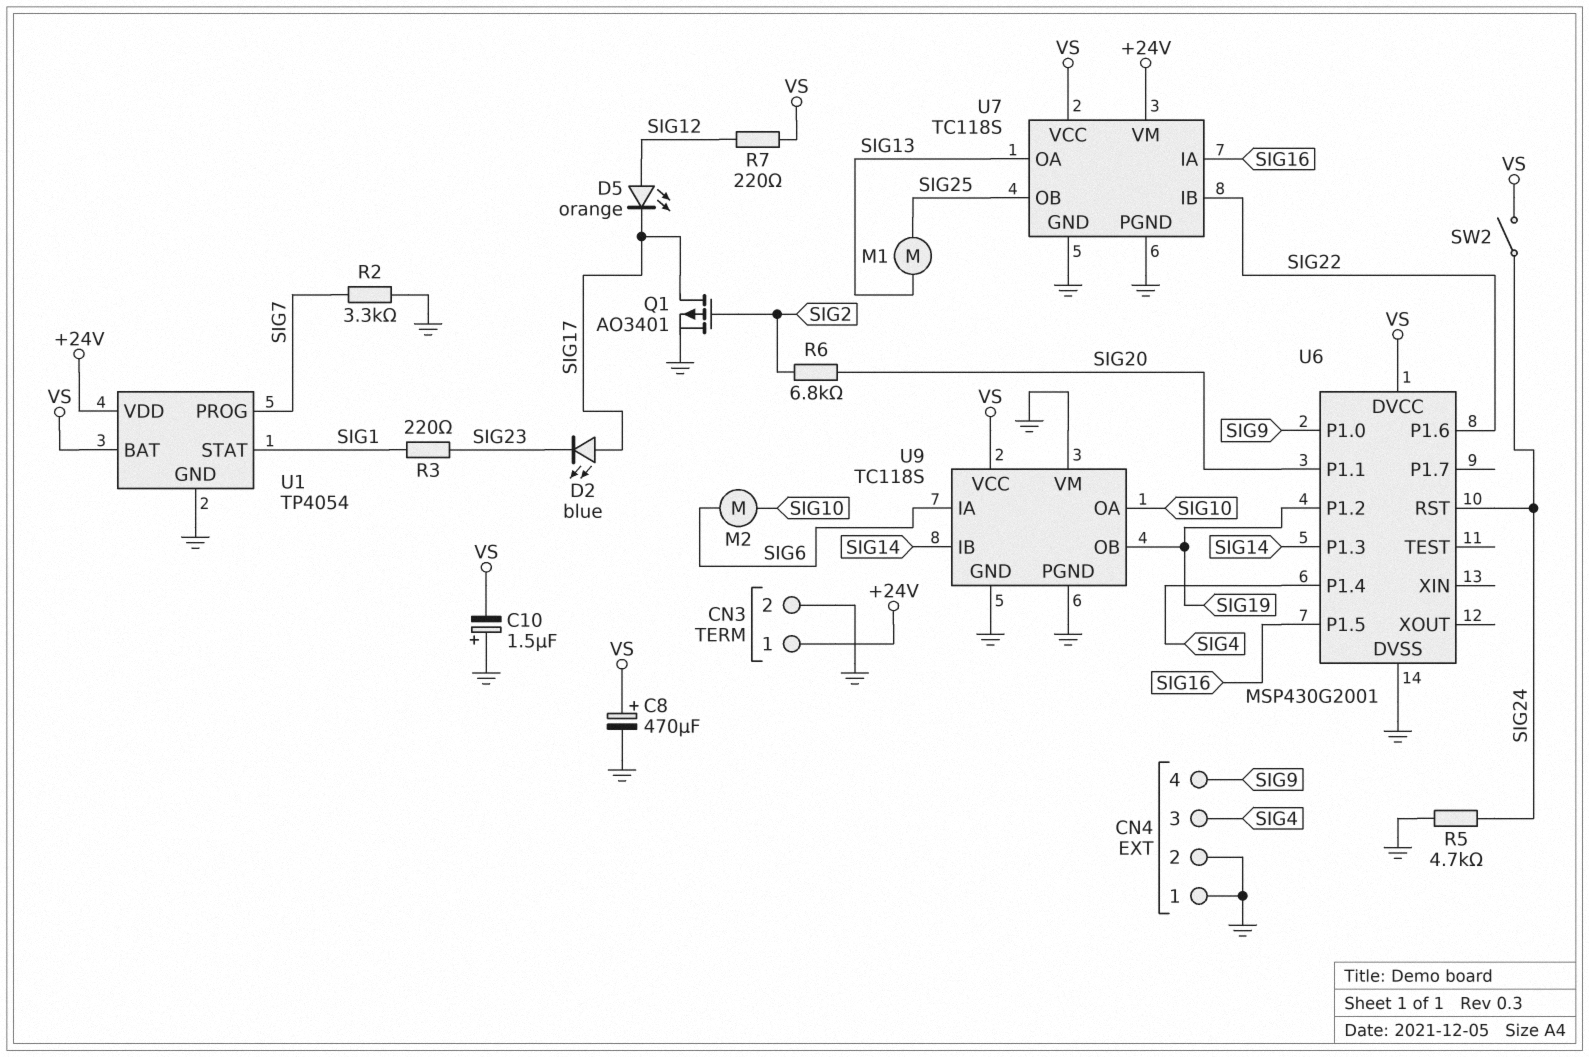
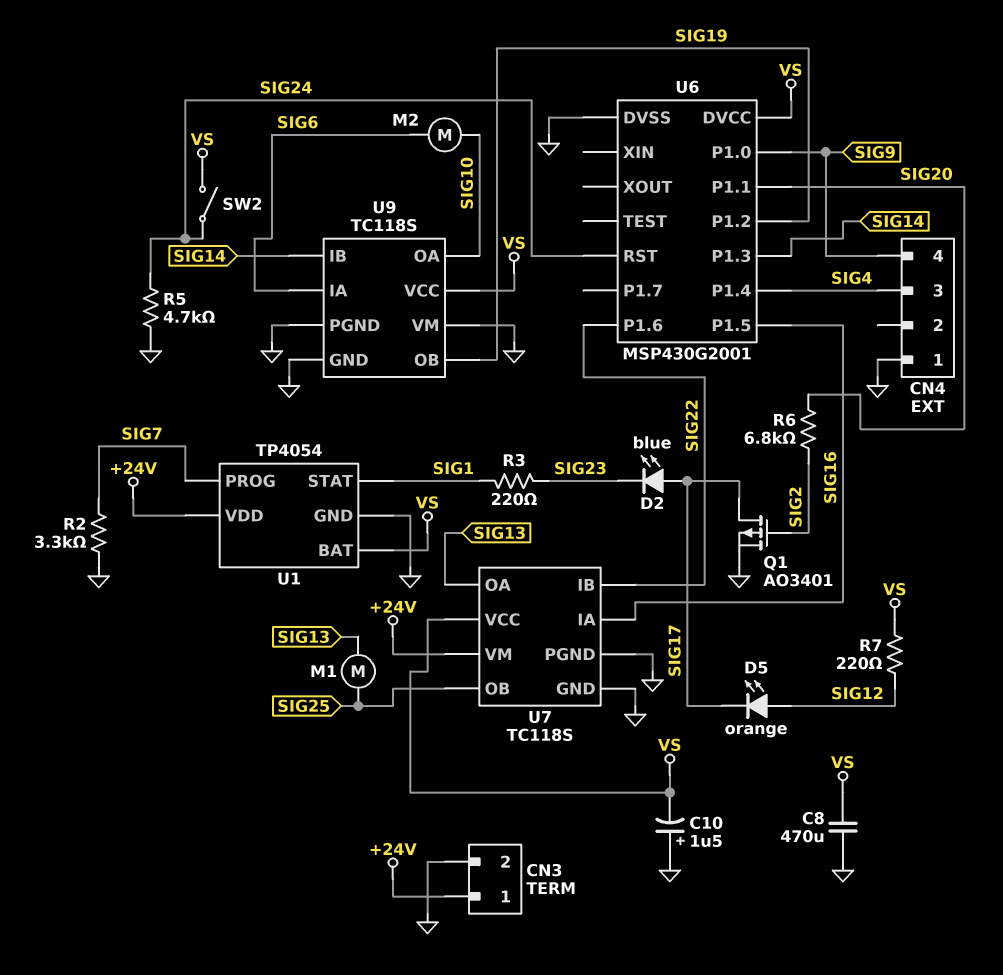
C8: 470uF (plus VS, minus GND) -> 470uF (GND, VS)
CN4 pin 2: GND -> none

